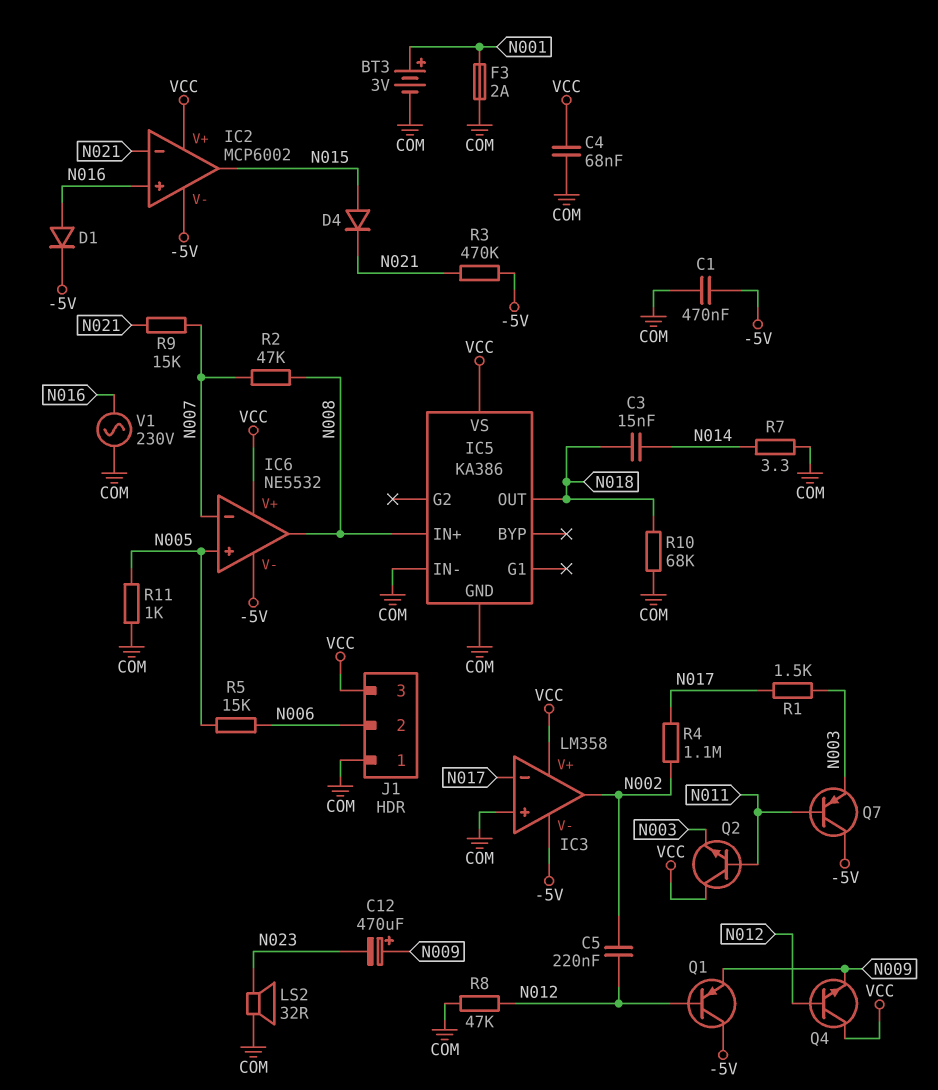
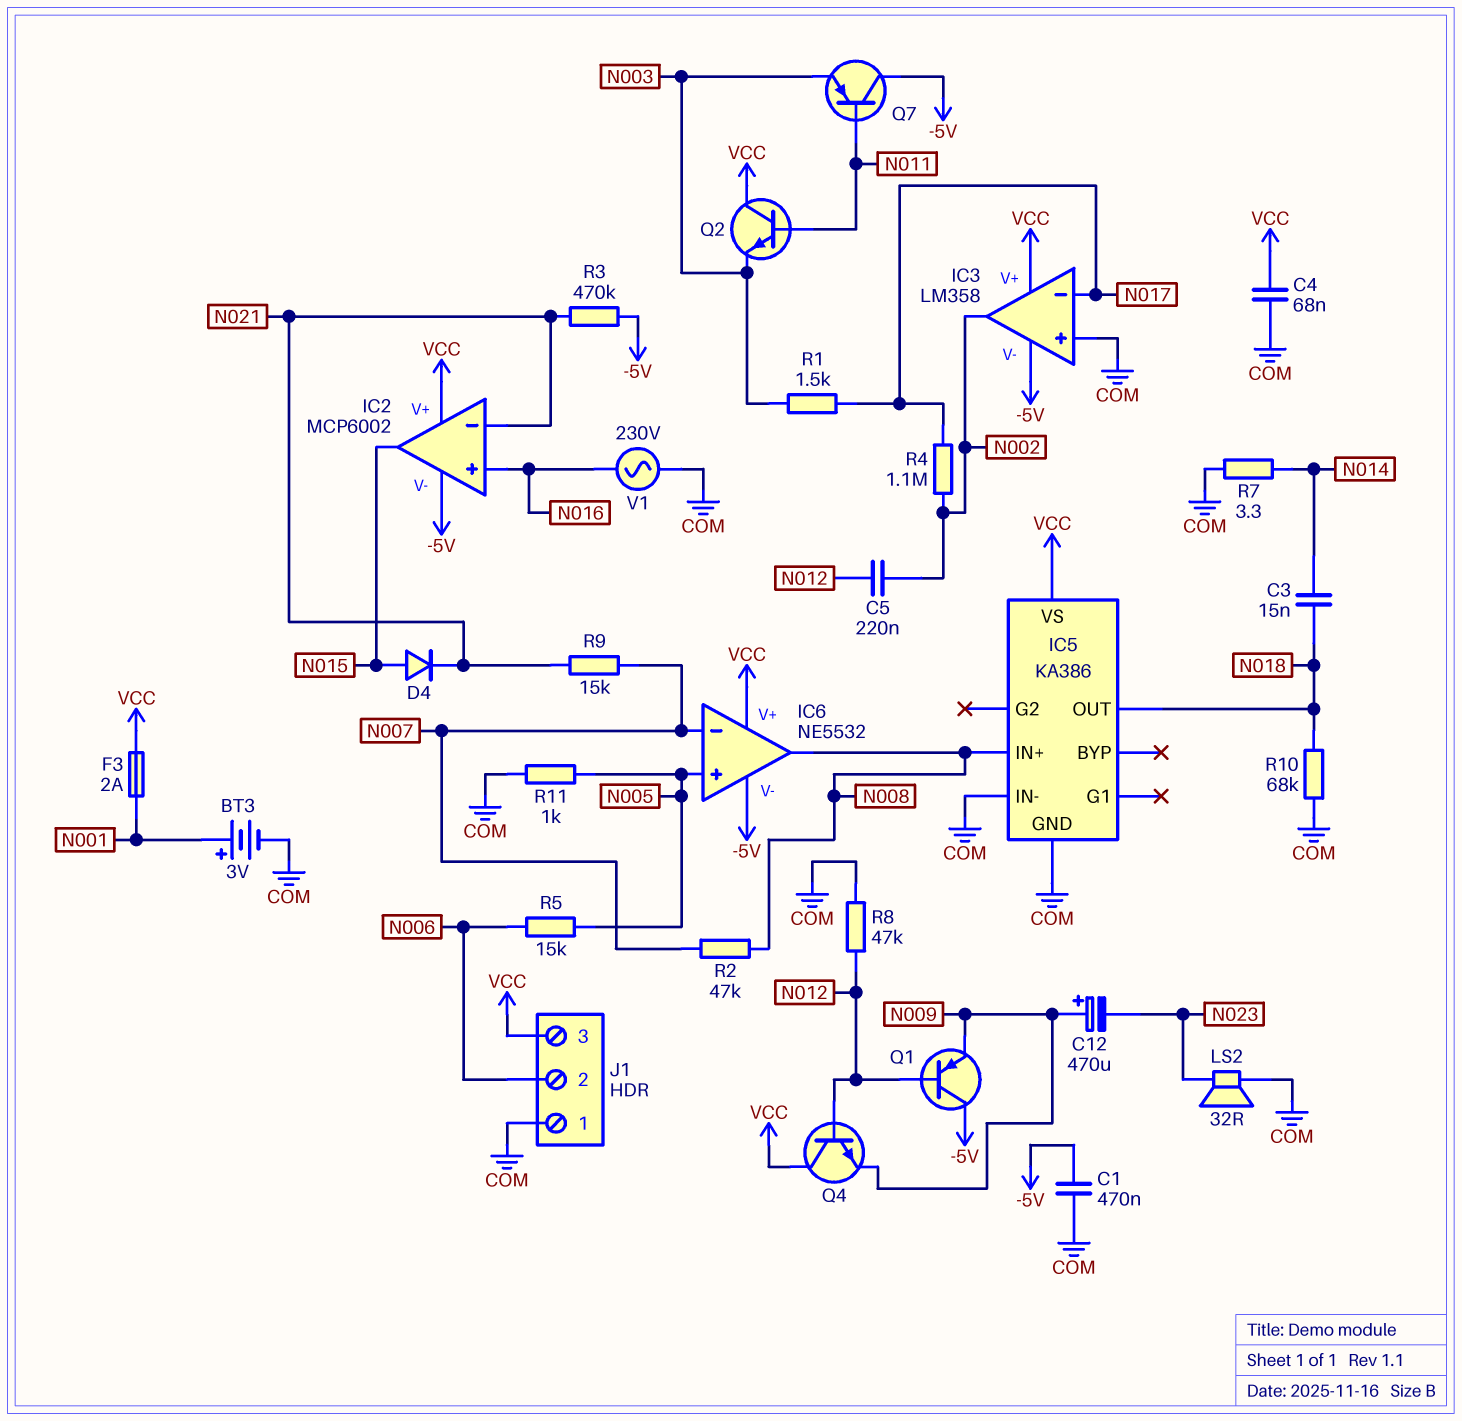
D1: diode (A N016, K -5V) -> none
F3: 2A (COM, N001) -> 2A (N001, VCC)

